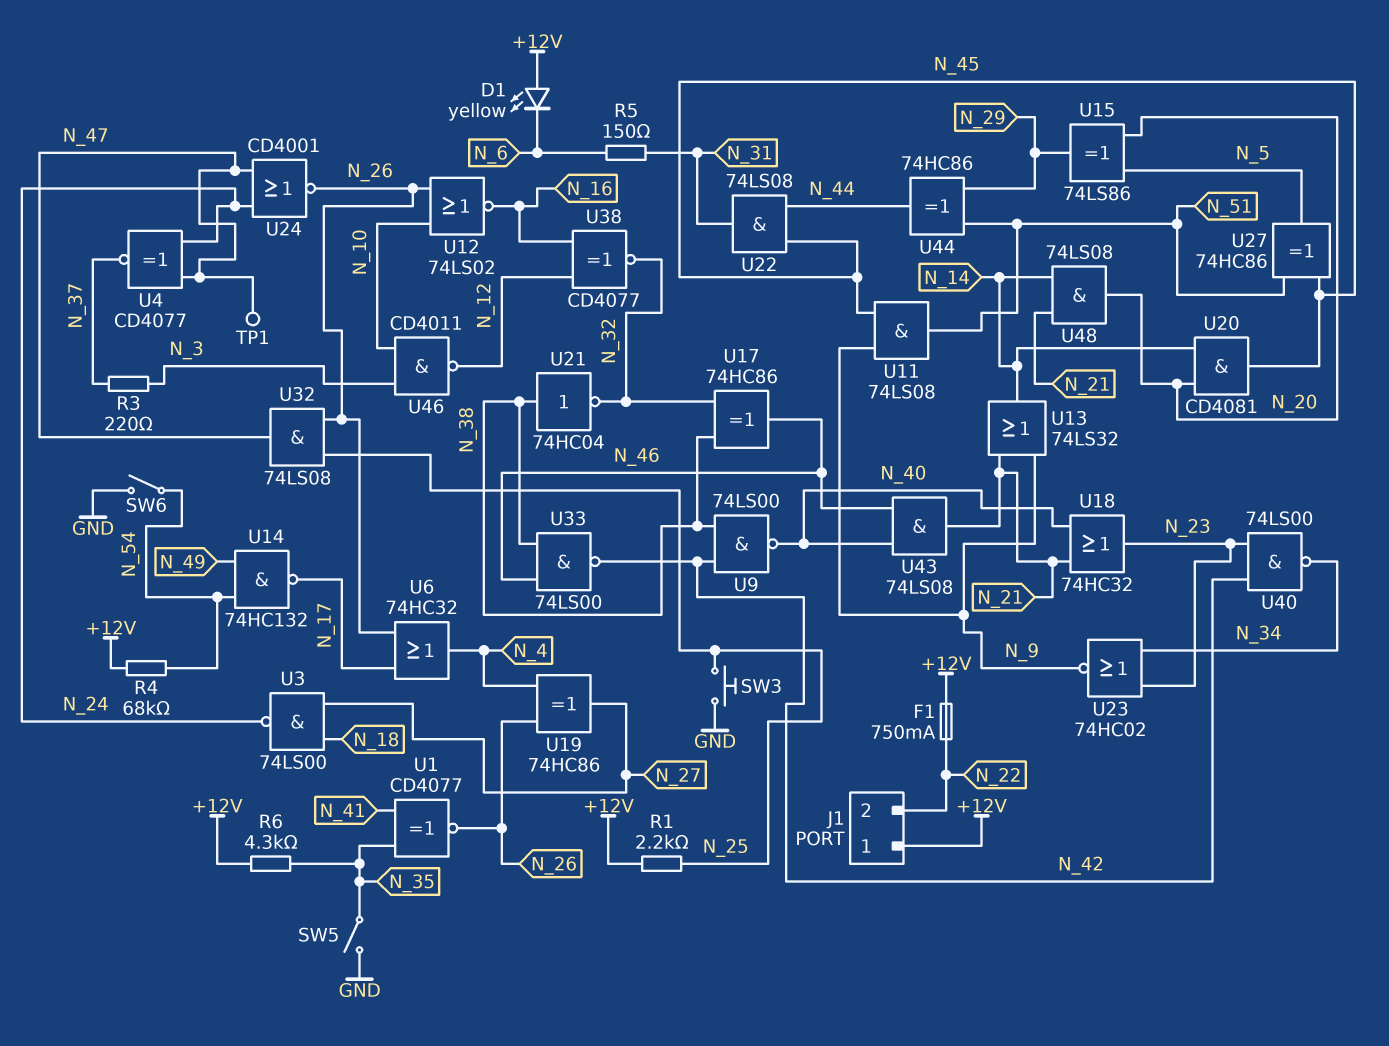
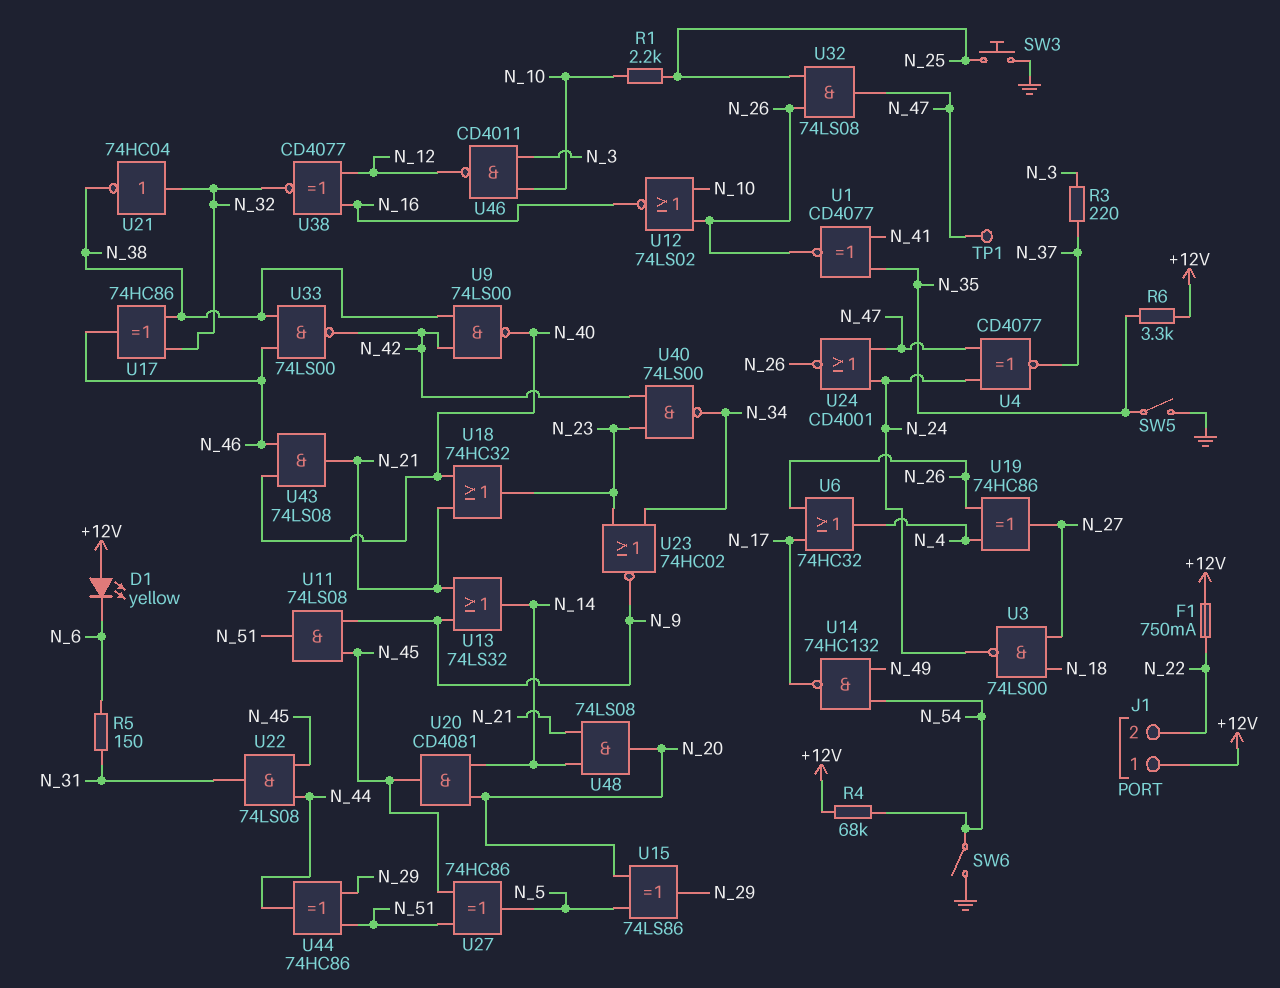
R1: 2.2k (+12V, N_25) -> 2.2k (N_10, N_25)
R6: 4.3k (+12V, N_35) -> 3.3k (+12V, N_35)
U21: NOT 74HC04 (in N_38, out N_32) -> NOT 74HC04 (in N_32, out N_38)

